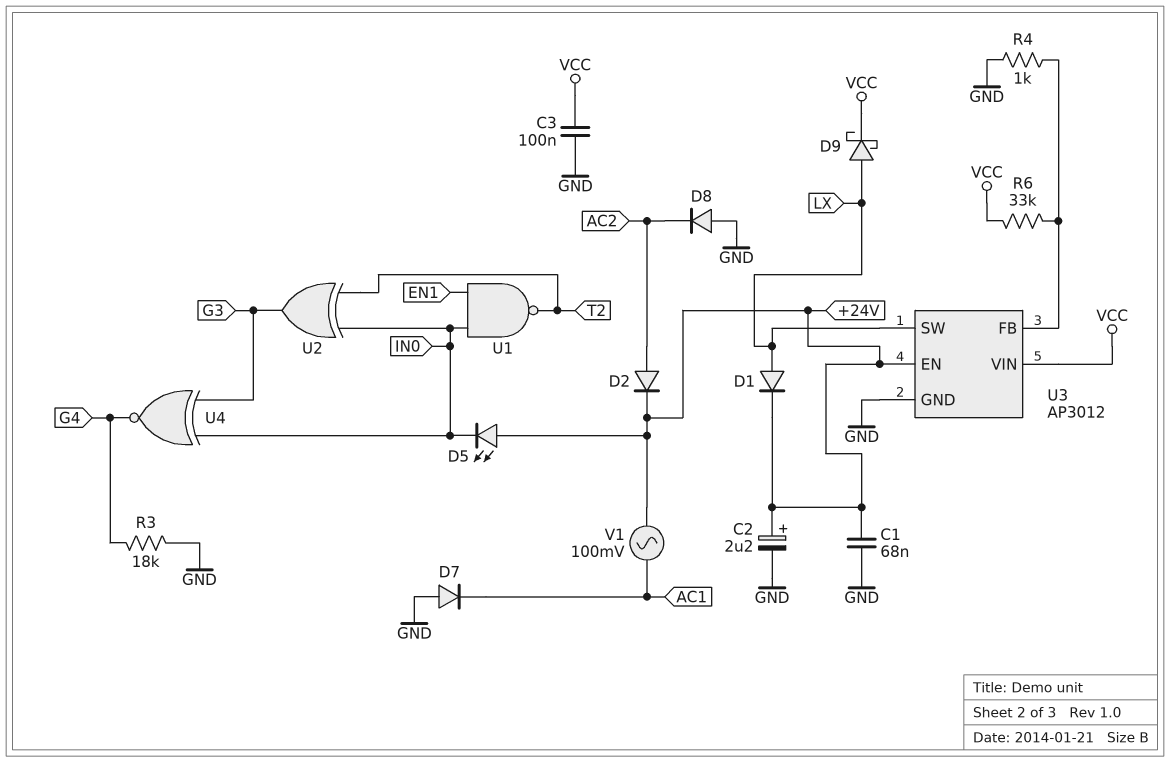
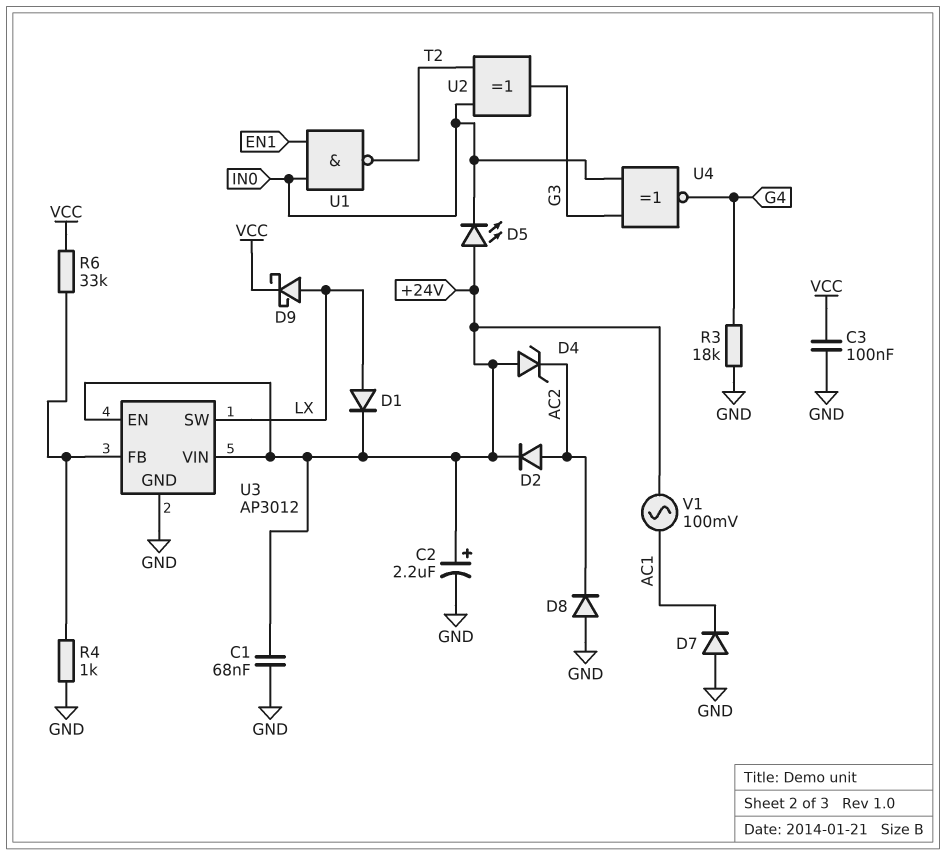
D4: none -> zener (A +24V, K AC2)
U3 pin VIN: VCC -> +24V

